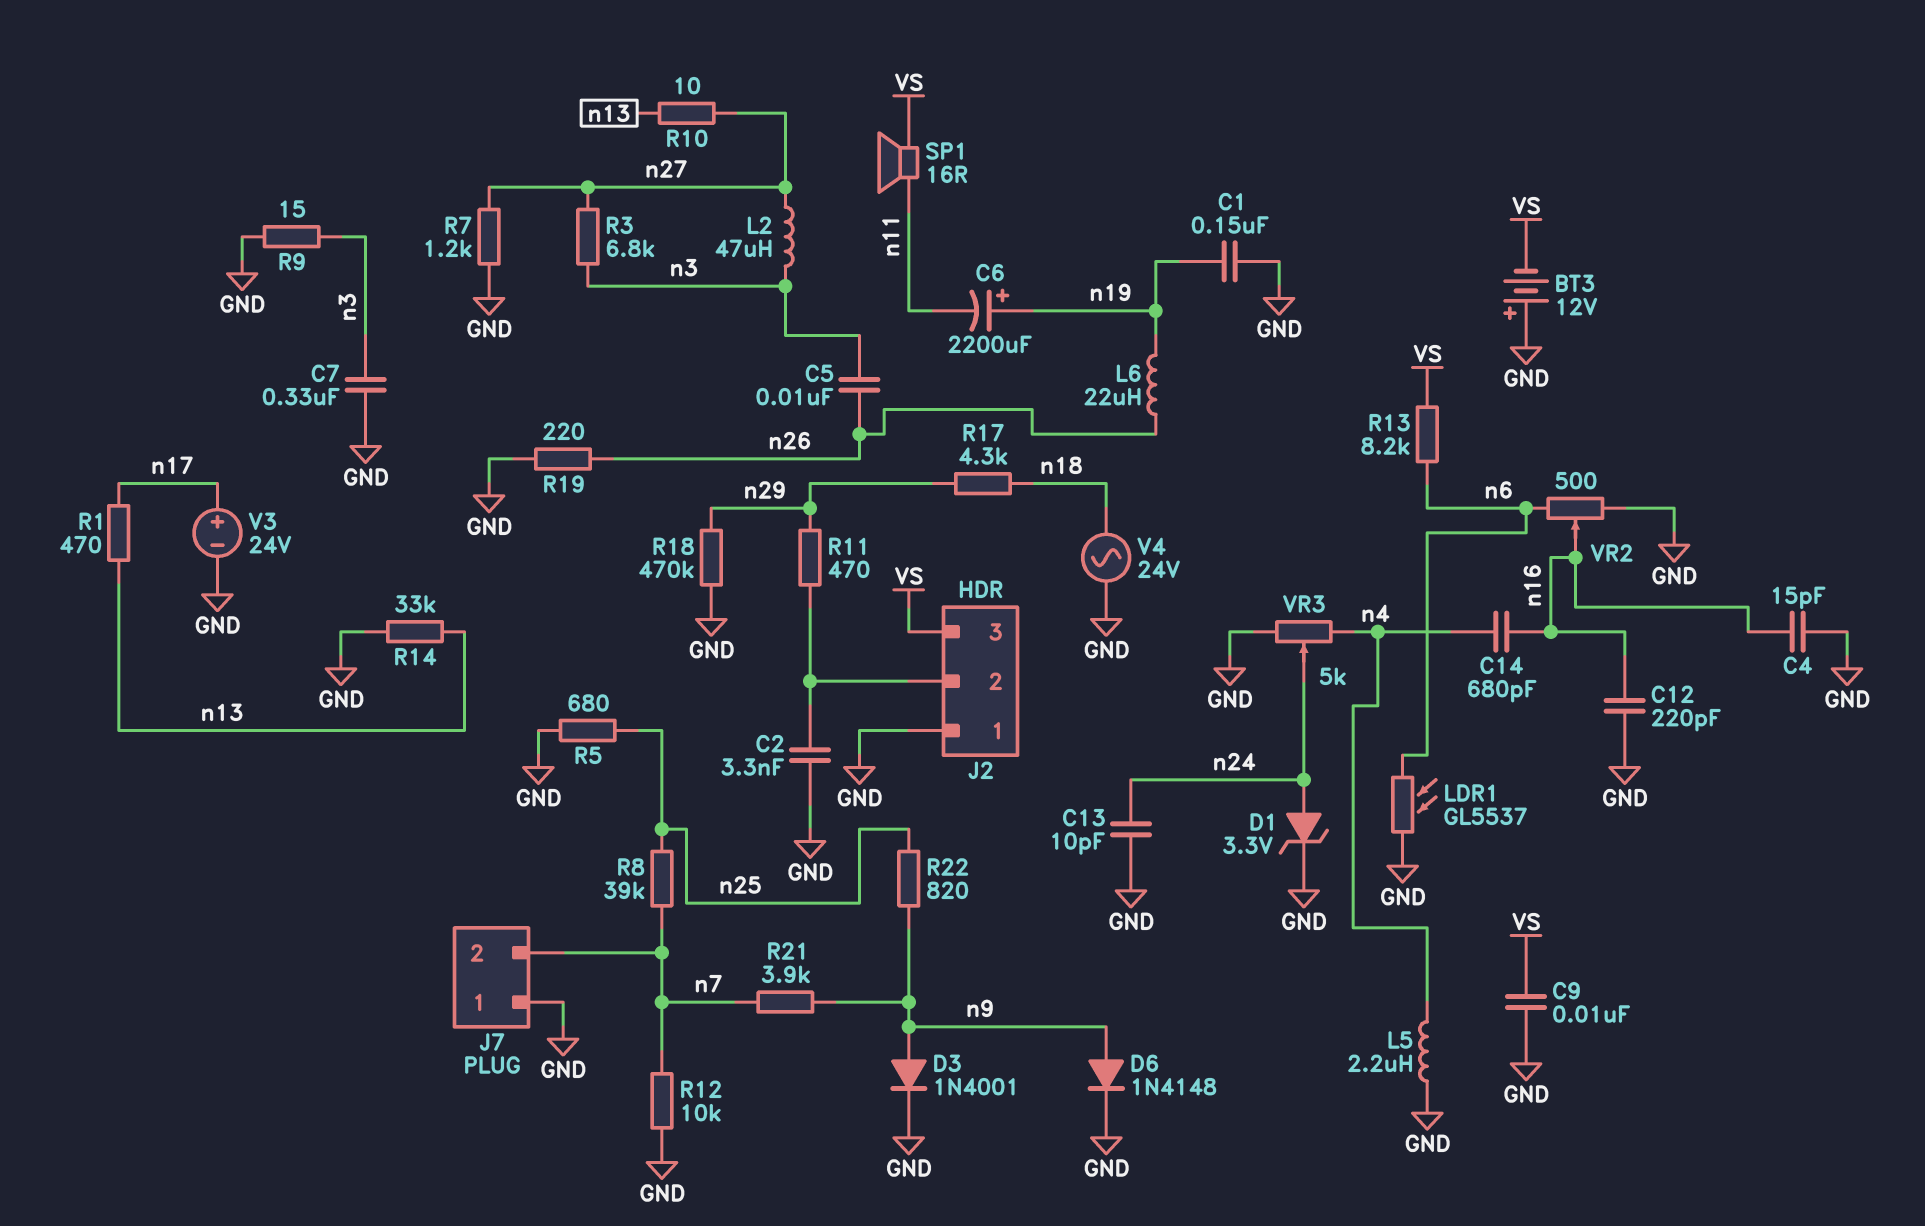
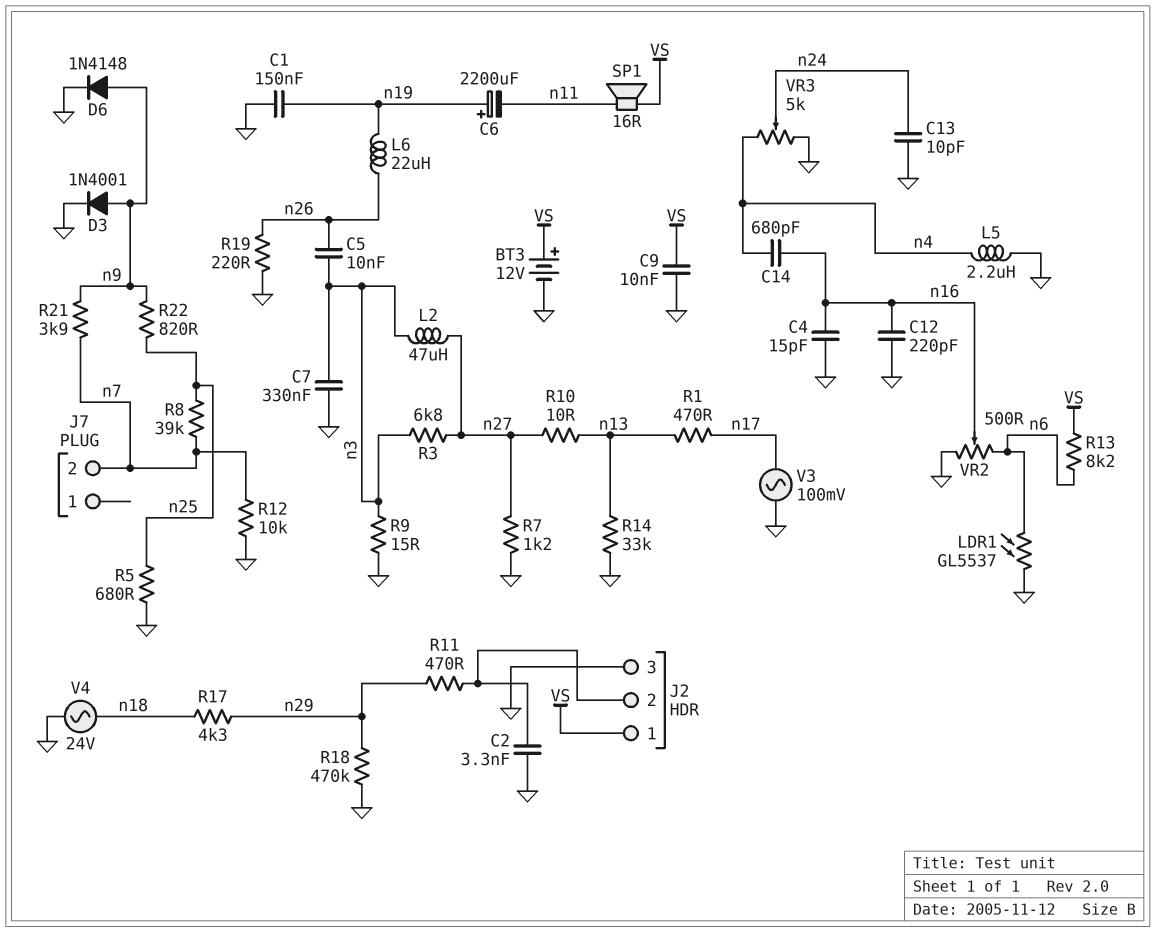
BT3: 12V (plus GND, minus VS) -> 12V (plus VS, minus GND)
D1: zener 3.3V (A n24, K GND) -> none
J2 pin 1: GND -> VS
J2 pin 3: VS -> GND
J7 pin 1: GND -> none
V3: 24V (plus n17, minus GND) -> AC 100mV (GND, n17)

